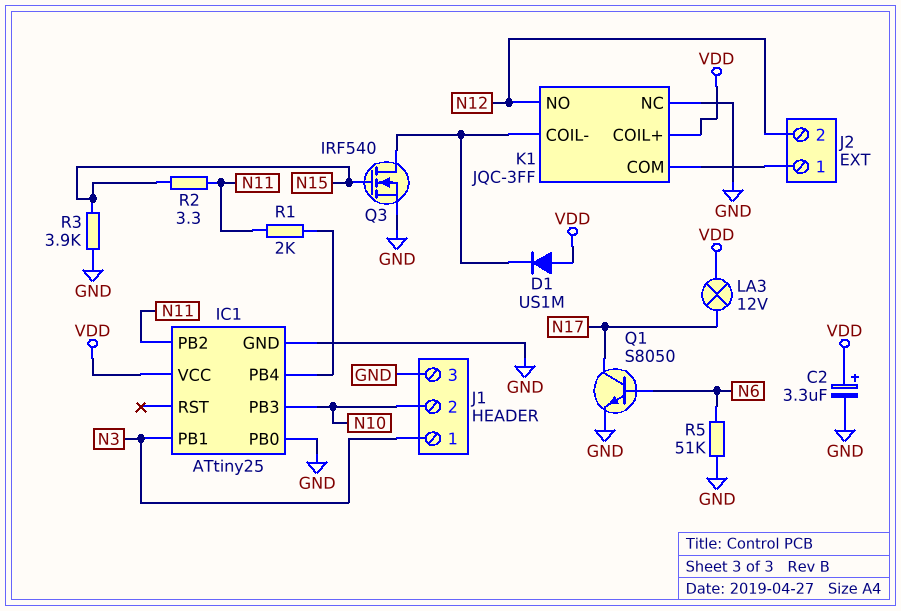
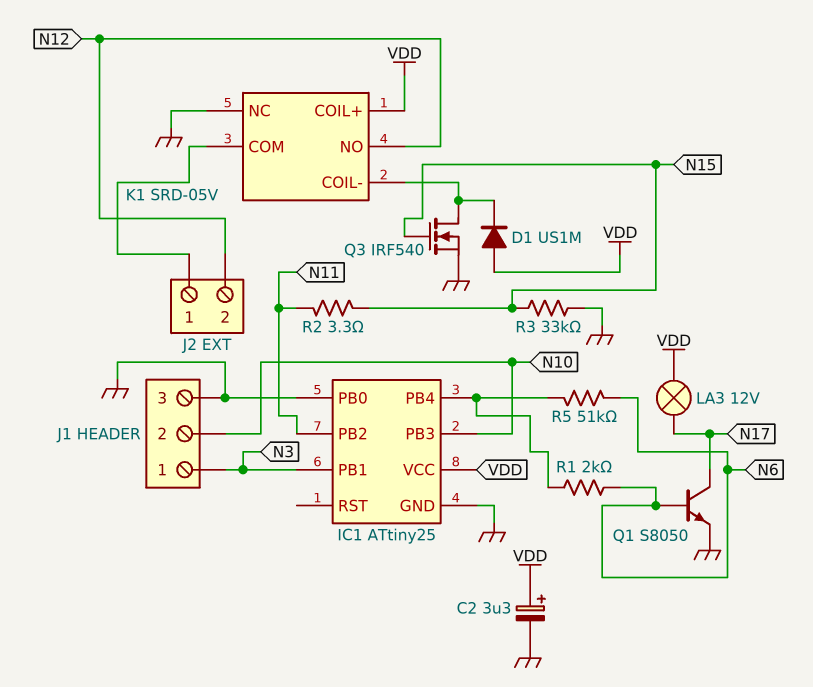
K1: JQC-3FF -> SRD-05V
R1: 2k (IC1/PB4, N11) -> 2k (IC1/PB4, N6)
R3: 3.9k (GND, N15) -> 33k (GND, N15)
R5: 51k (GND, N6) -> 51k (IC1/PB4, N6)

